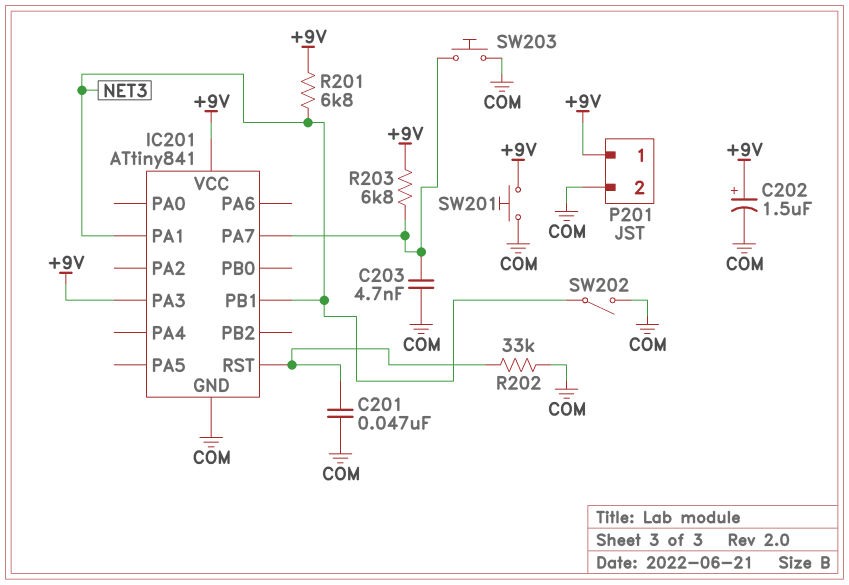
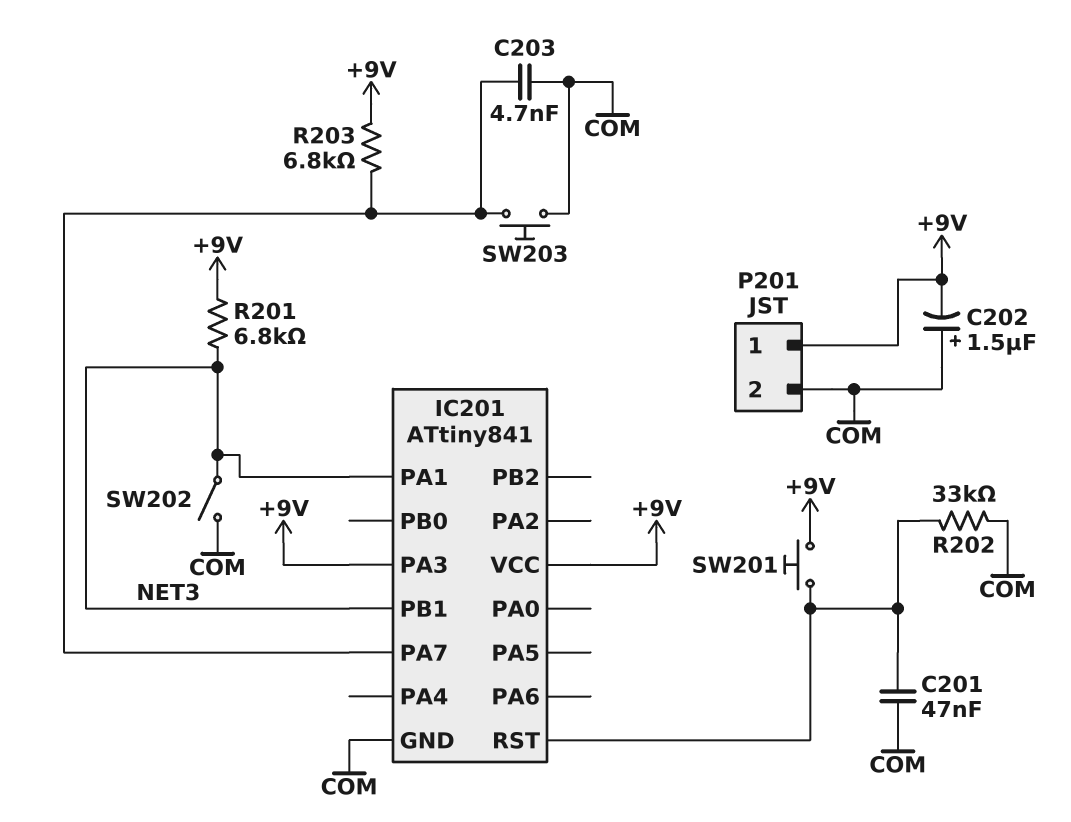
C202: 1.5uF (plus +9V, minus COM) -> 1.5uF (plus COM, minus +9V)
SW201: button (+9V, COM) -> button (+9V, IC201/RST)

